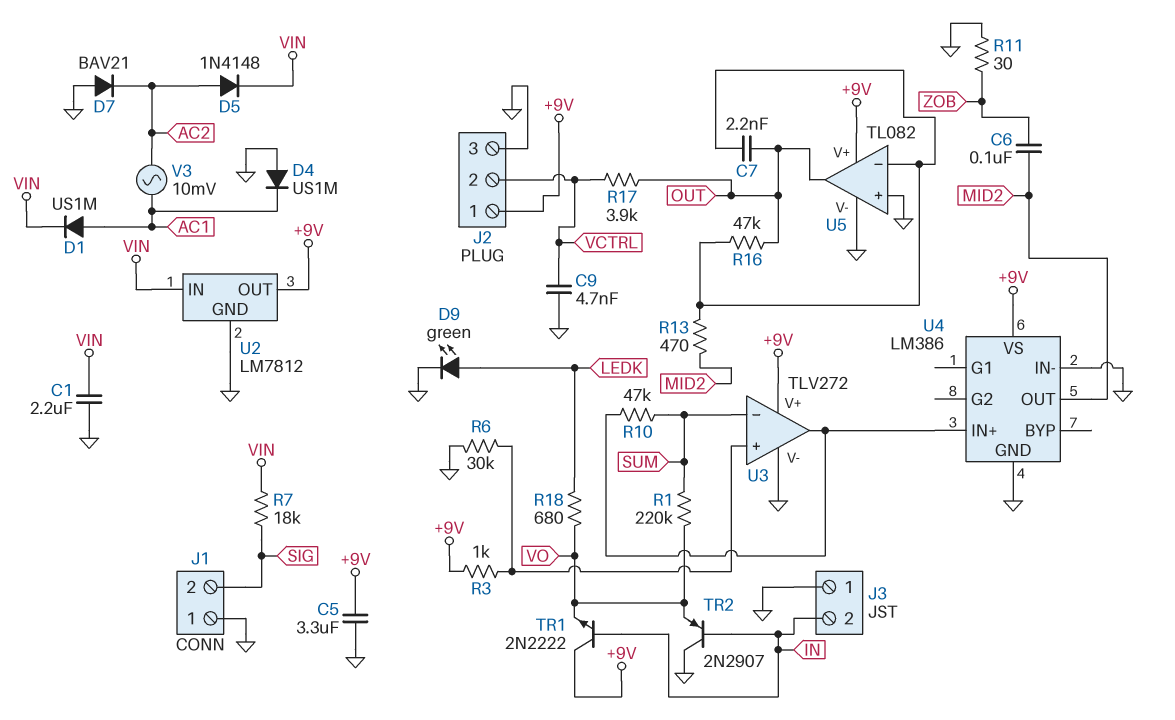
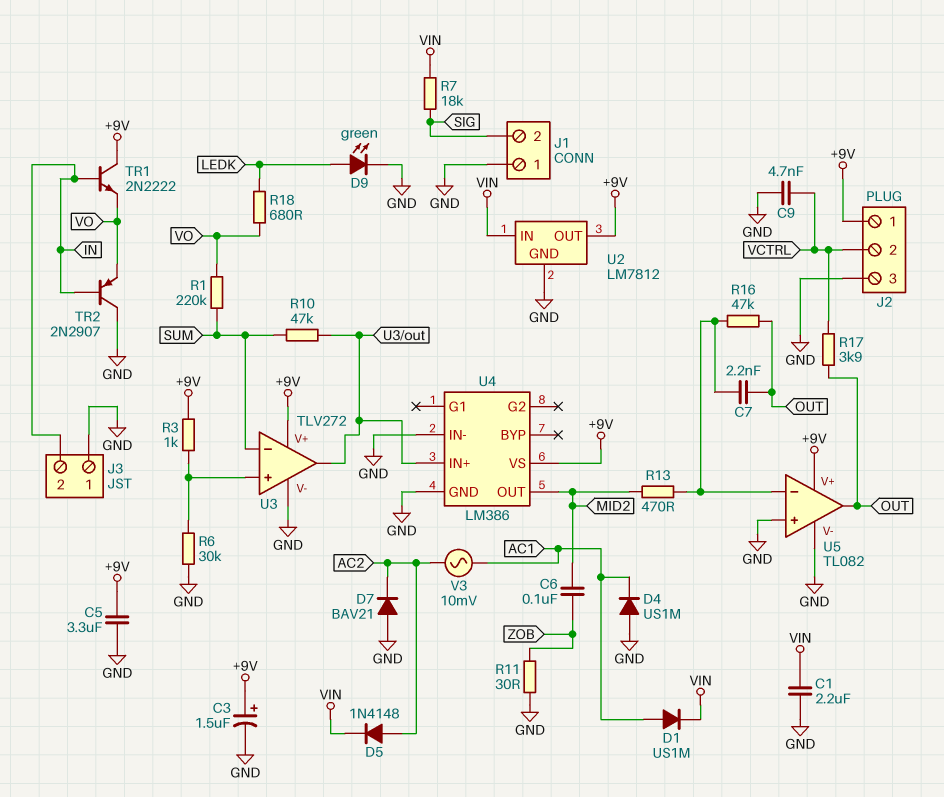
C3: none -> 1.5uF (plus +9V, minus GND)

